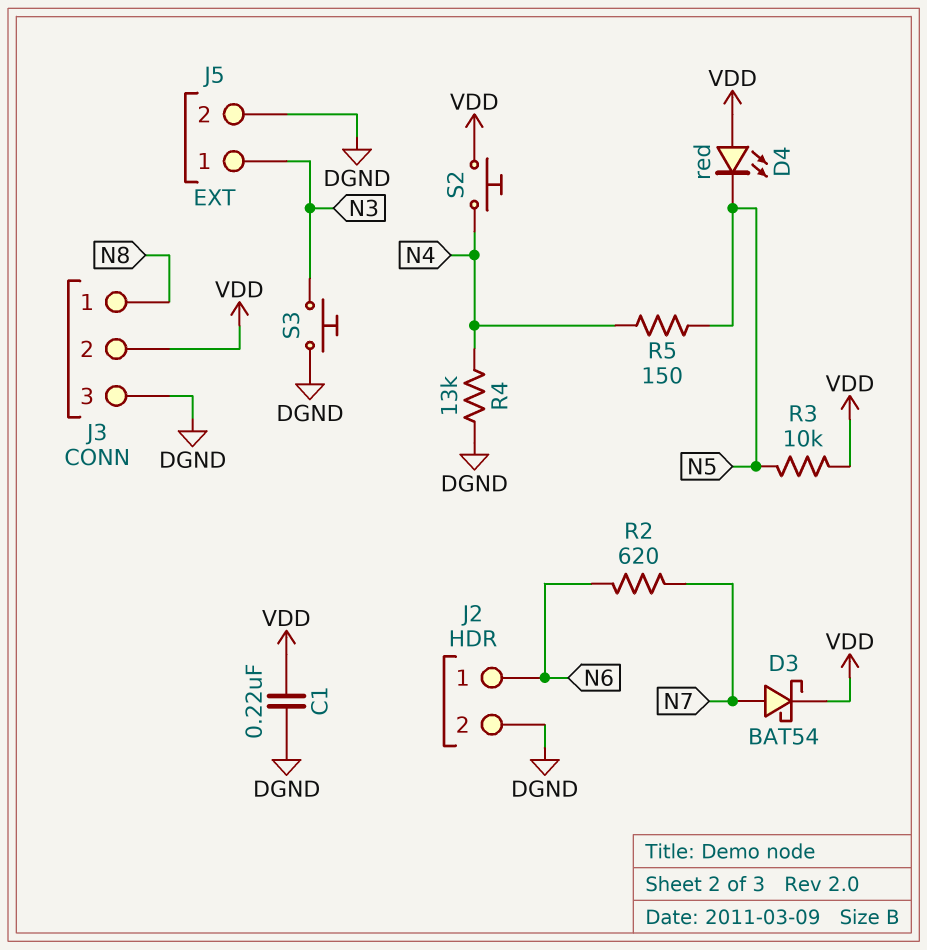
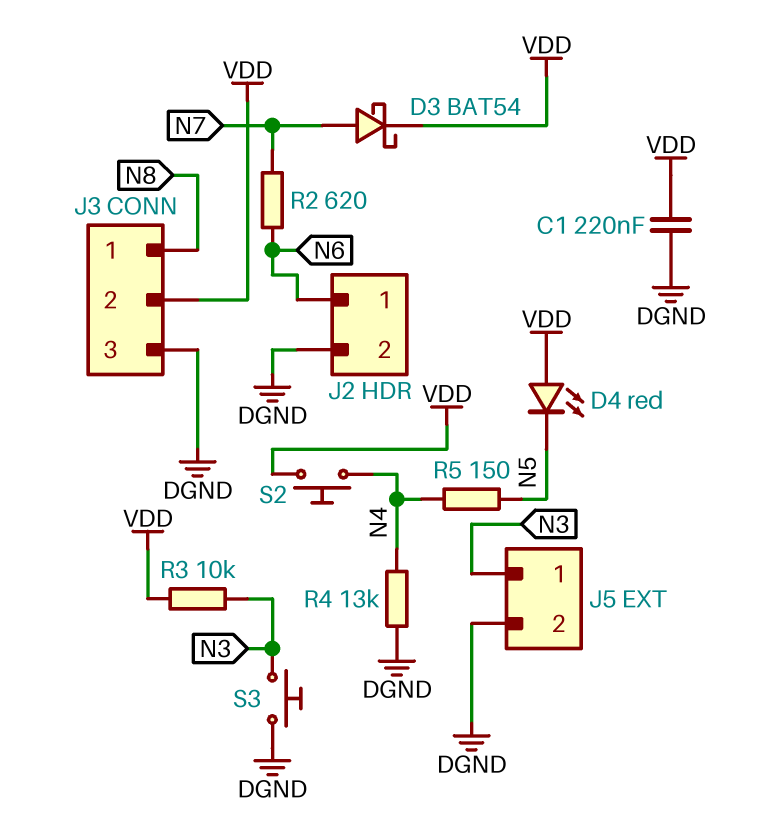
R3: 10k (N5, VDD) -> 10k (N3, VDD)

